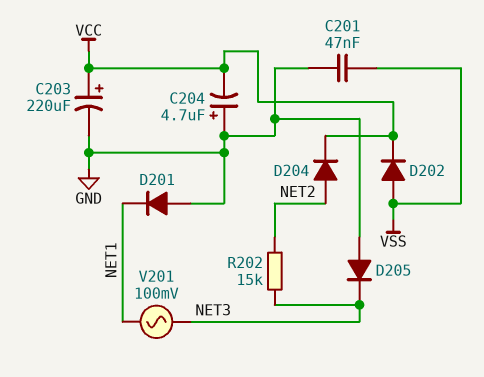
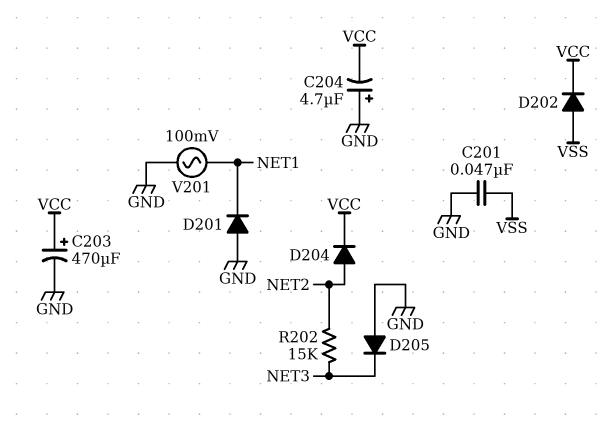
C203: 220uF (plus VCC, minus GND) -> 470uF (plus VCC, minus GND)
V201: AC 100mV (NET1, NET3) -> AC 100mV (GND, NET1)

